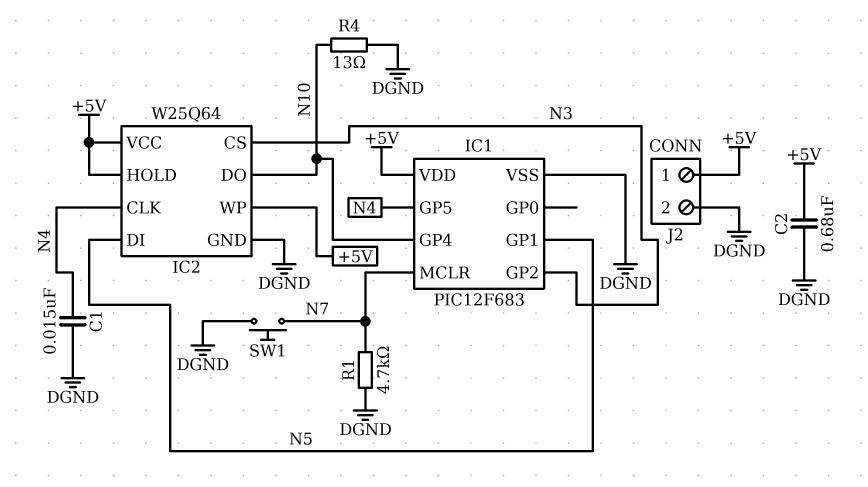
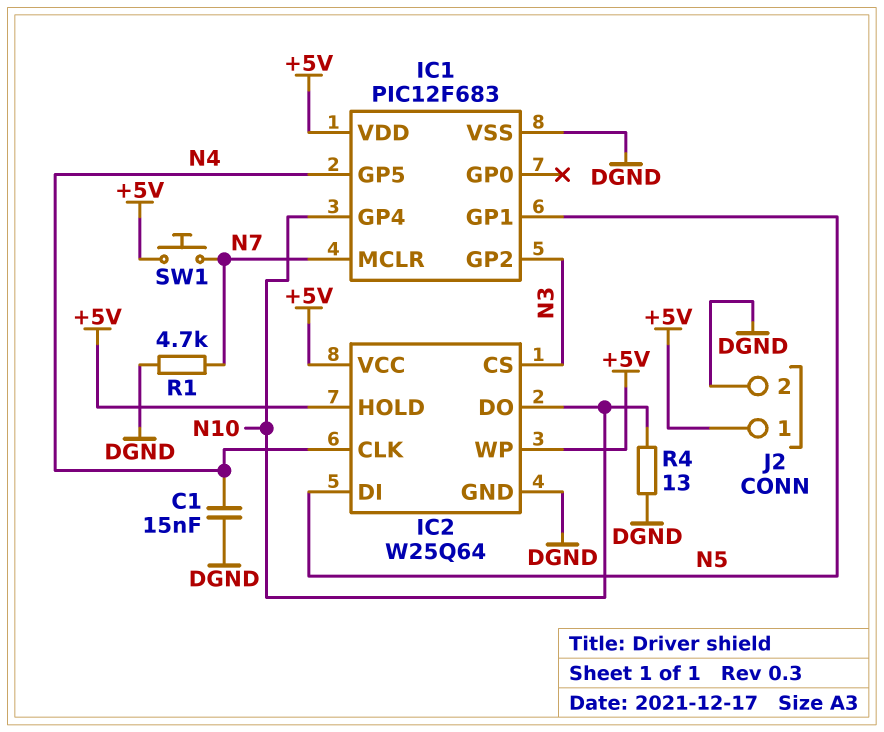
C2: 680nF (+5V, DGND) -> none
SW1: button (DGND, N7) -> button (+5V, N7)

